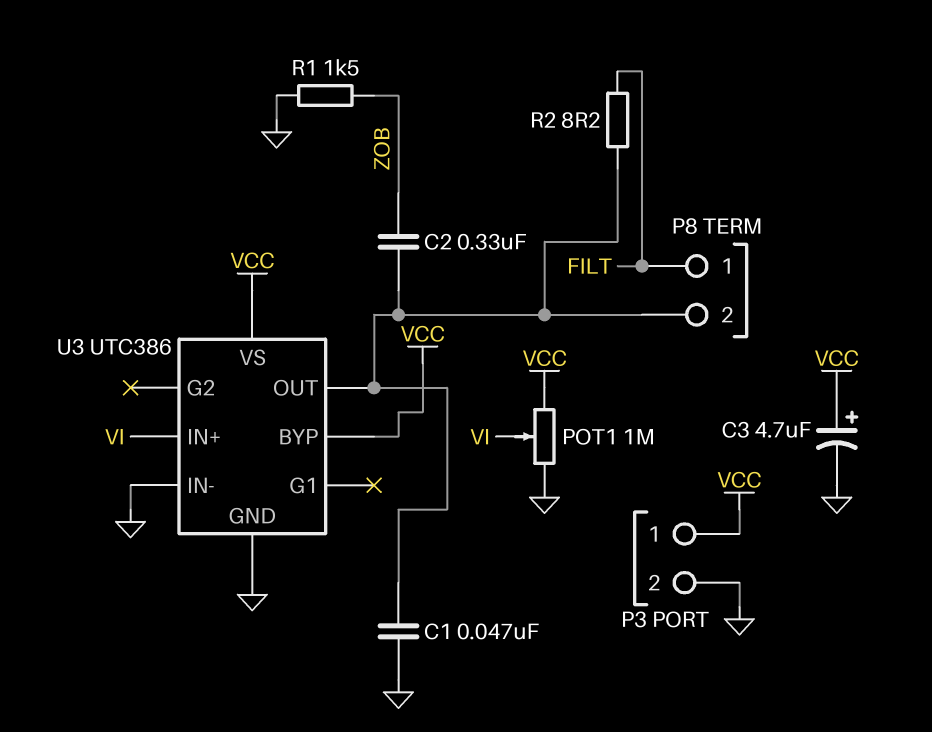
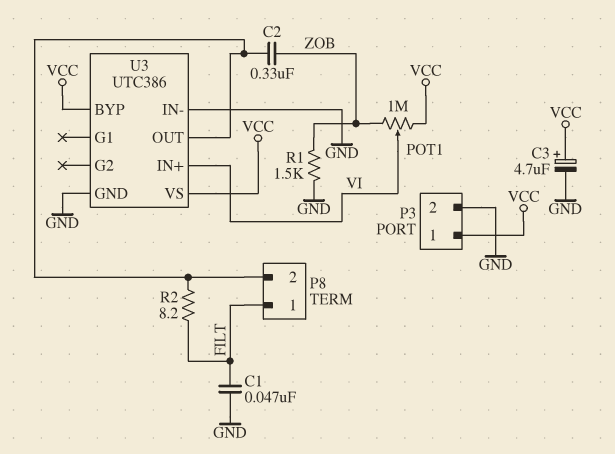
C1: 47nF (GND, P8/2) -> 47nF (FILT, GND)
POT1: 1M (GND, VCC, wiper VI) -> 1M (VCC, ZOB, wiper VI)

